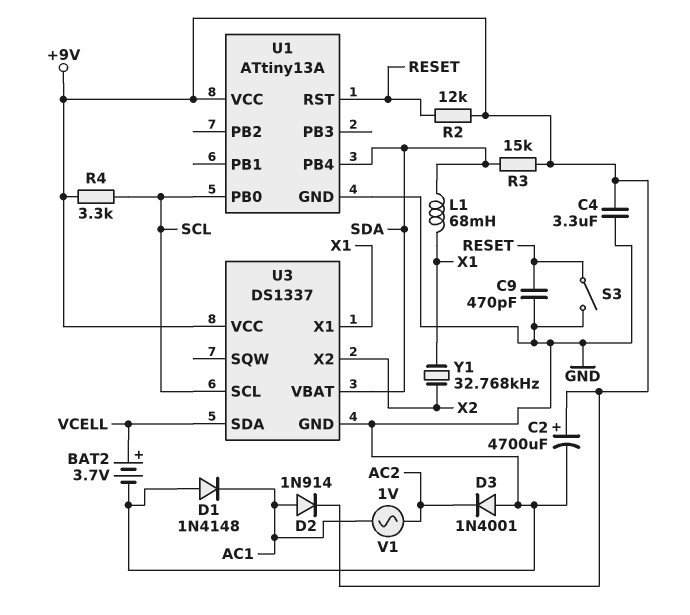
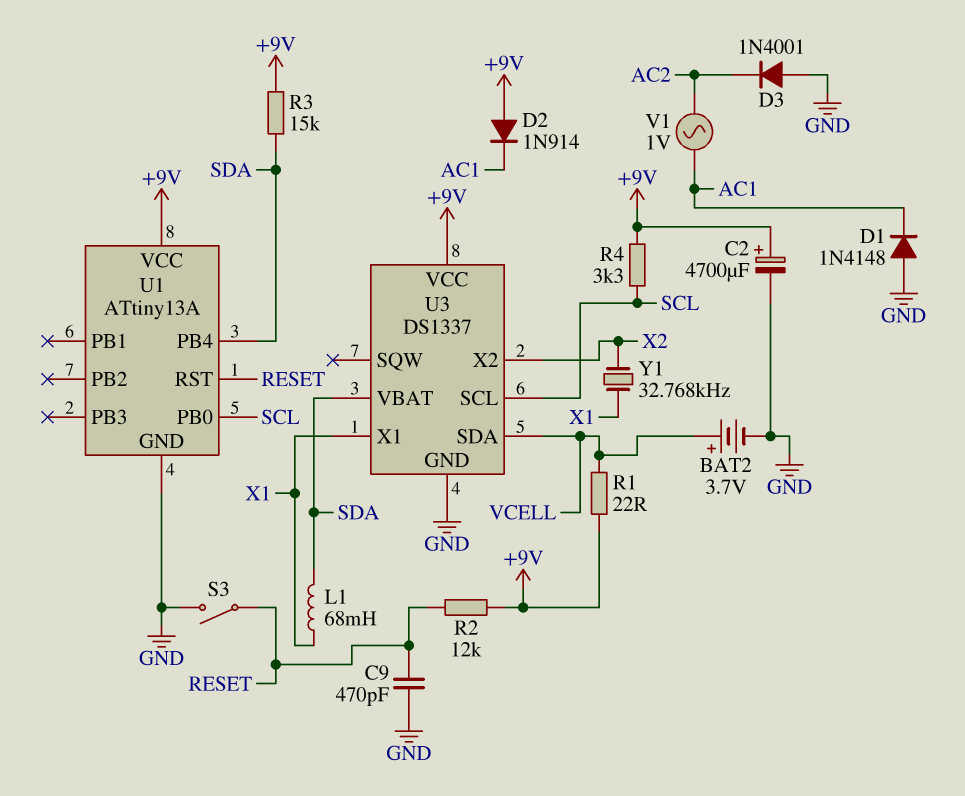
C4: 3.3uF (+9V, GND) -> none
D2: diode 1N914 (A AC1, K +9V) -> diode 1N914 (A +9V, K AC1)
R1: none -> 22 (+9V, VCELL)

